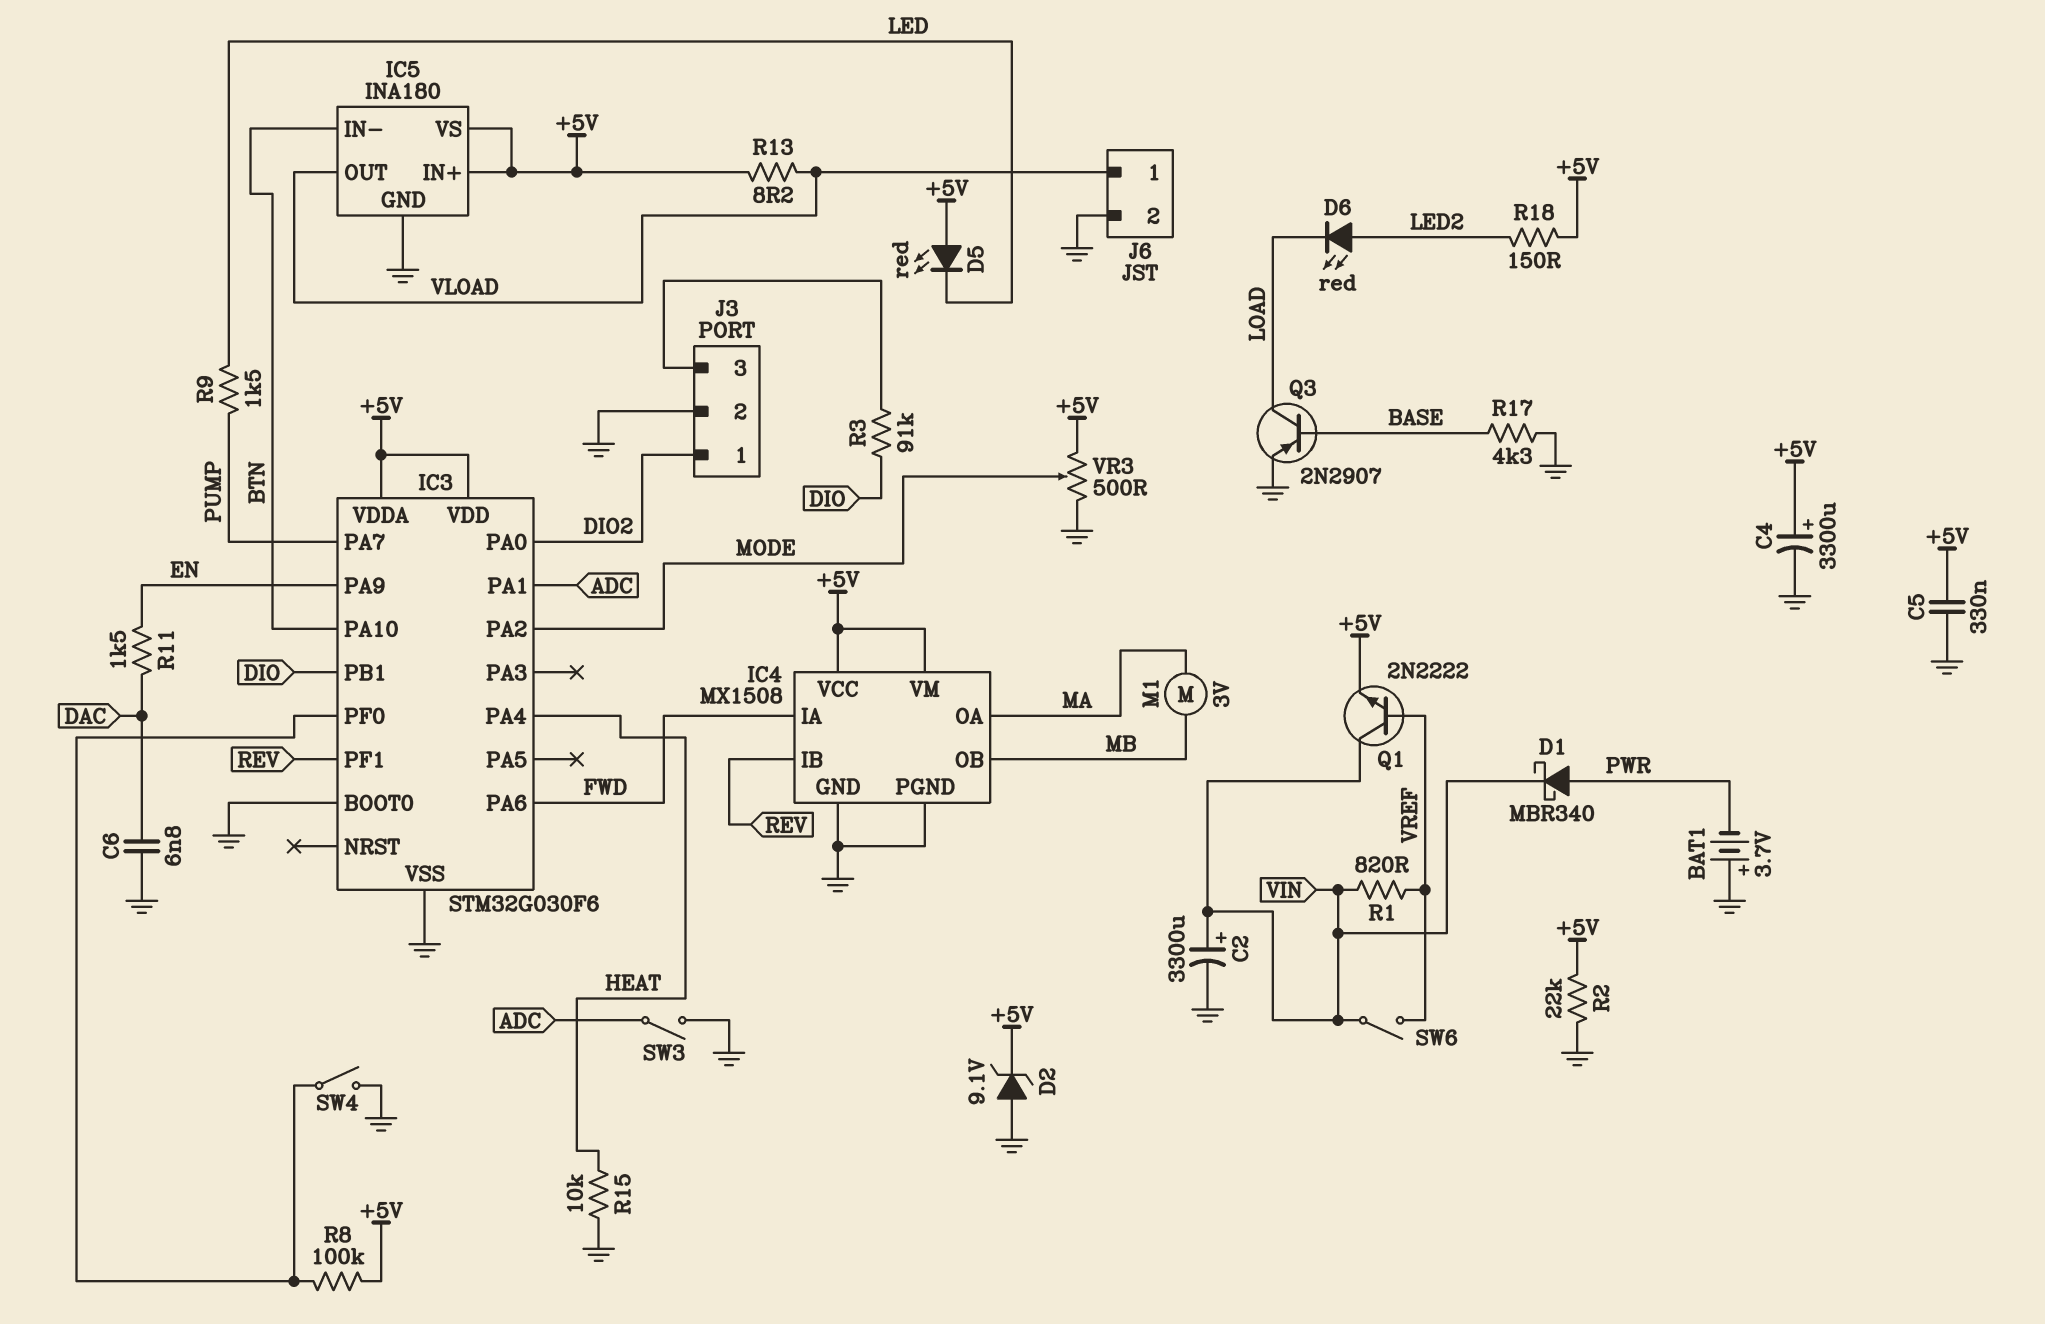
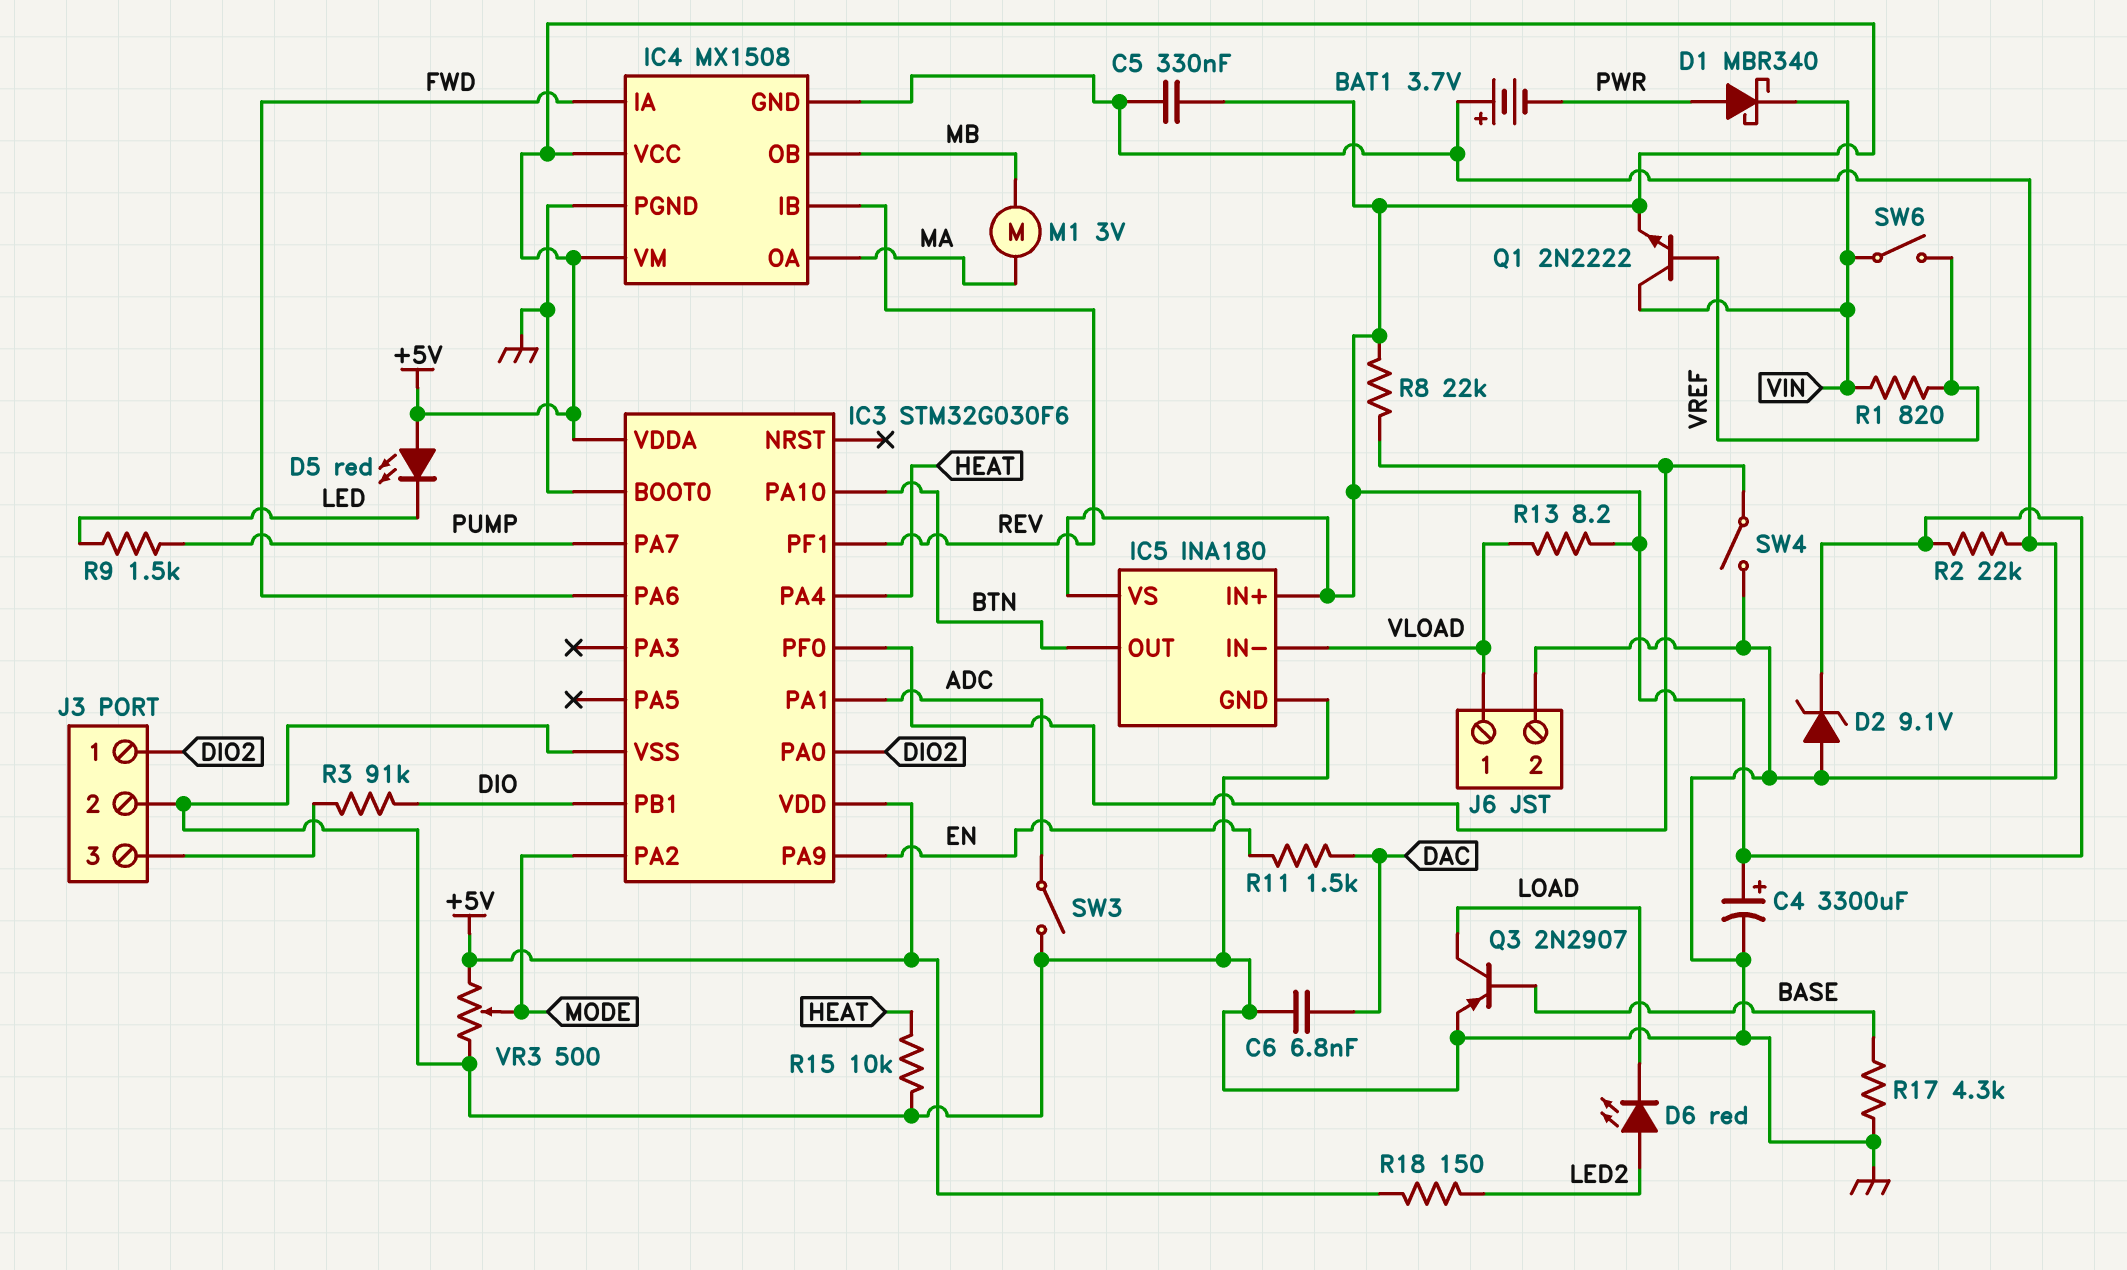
C2: 3300uF (plus VIN, minus GND) -> none
IC5 pin IN-: BTN -> VLOAD
IC5 pin OUT: VLOAD -> BTN
R8: 100k (+5V, IC3/PF0) -> 22k (+5V, IC3/PF0)

